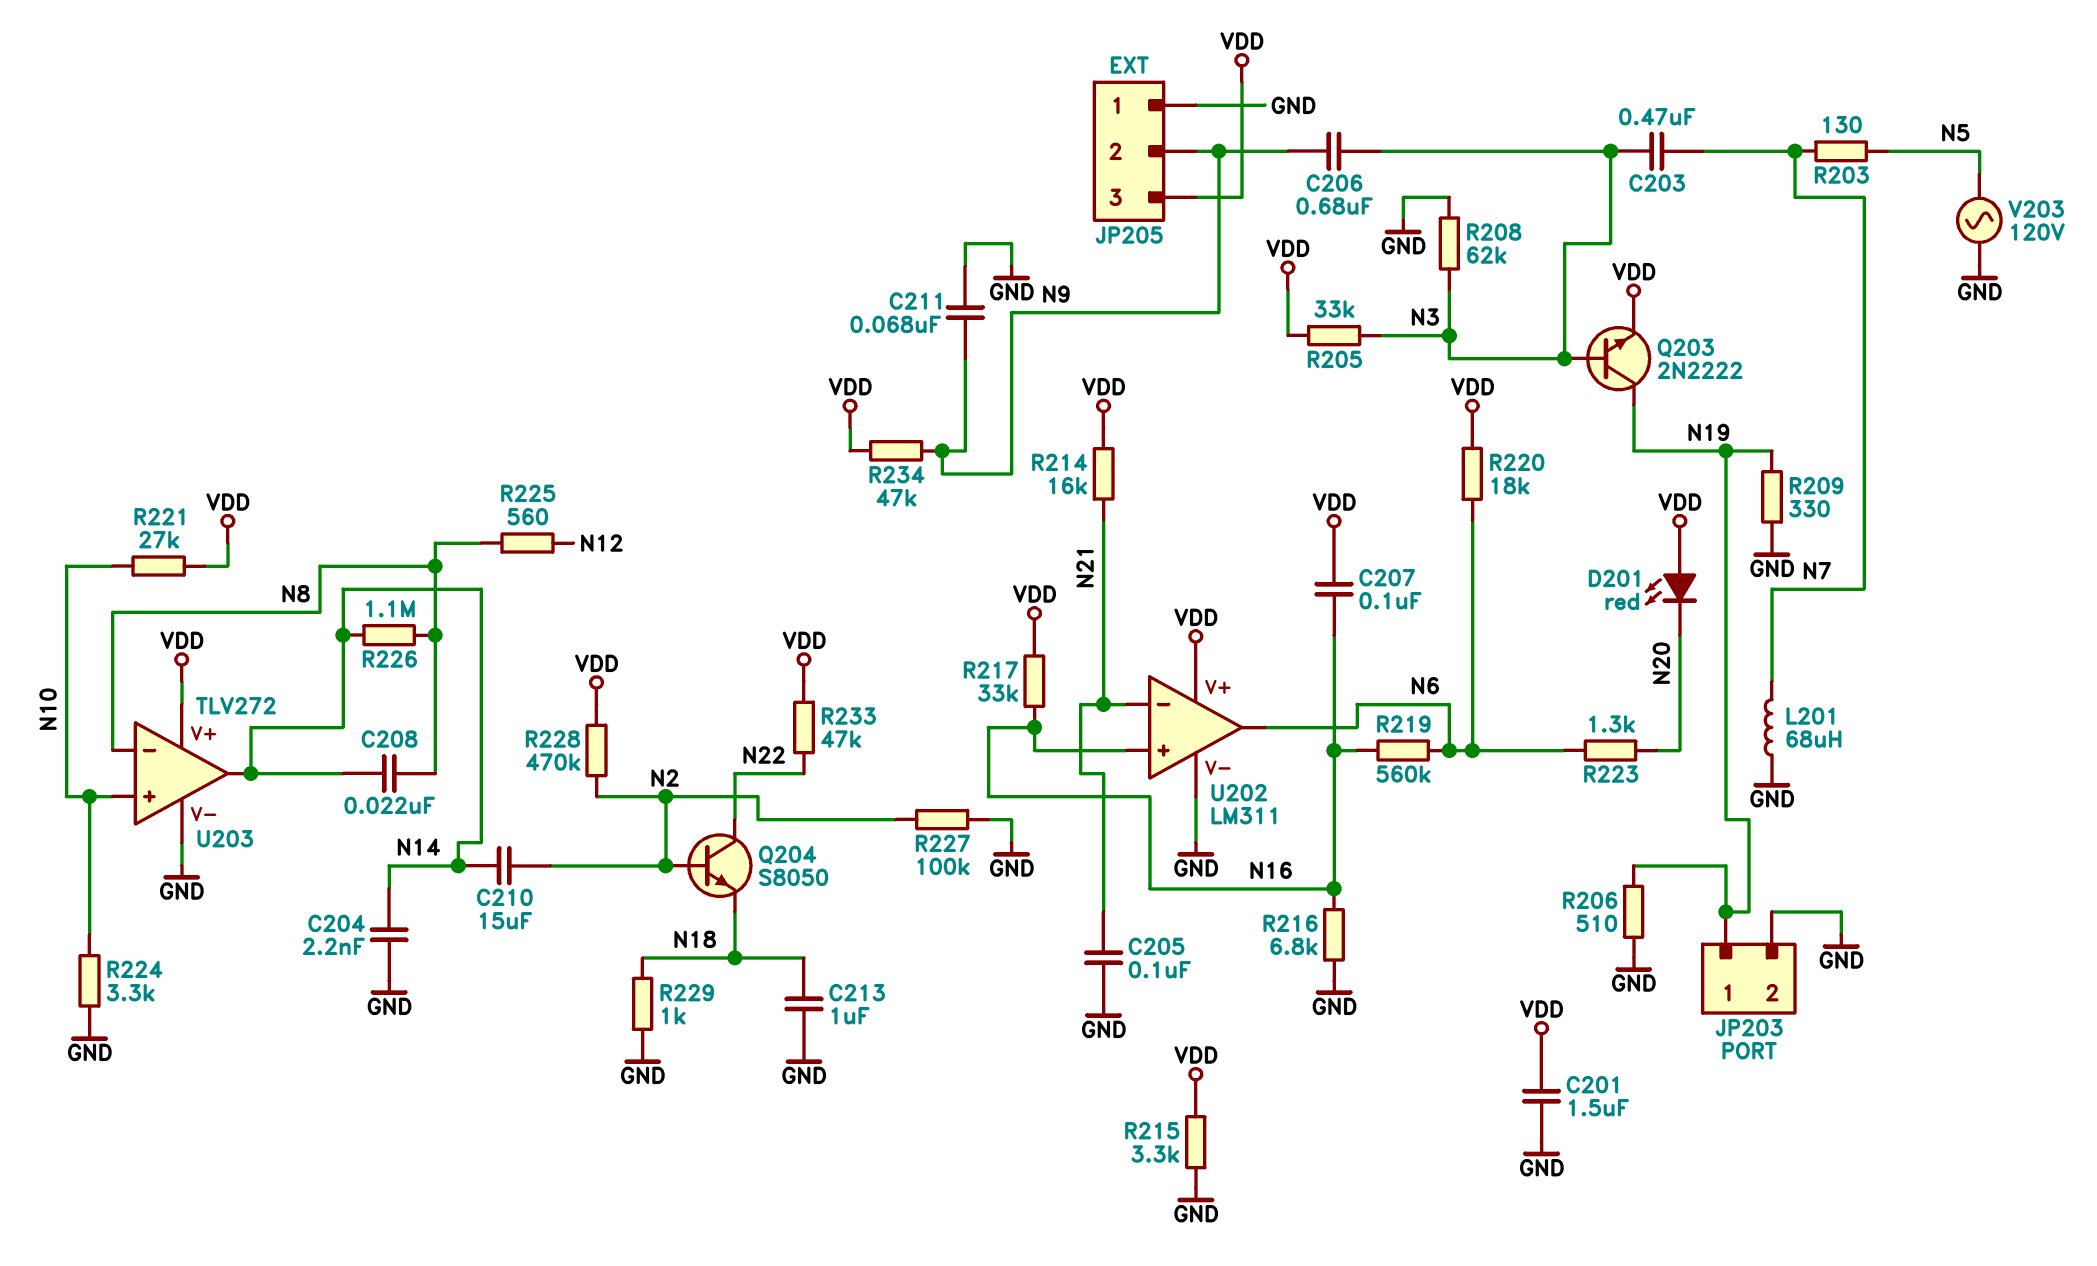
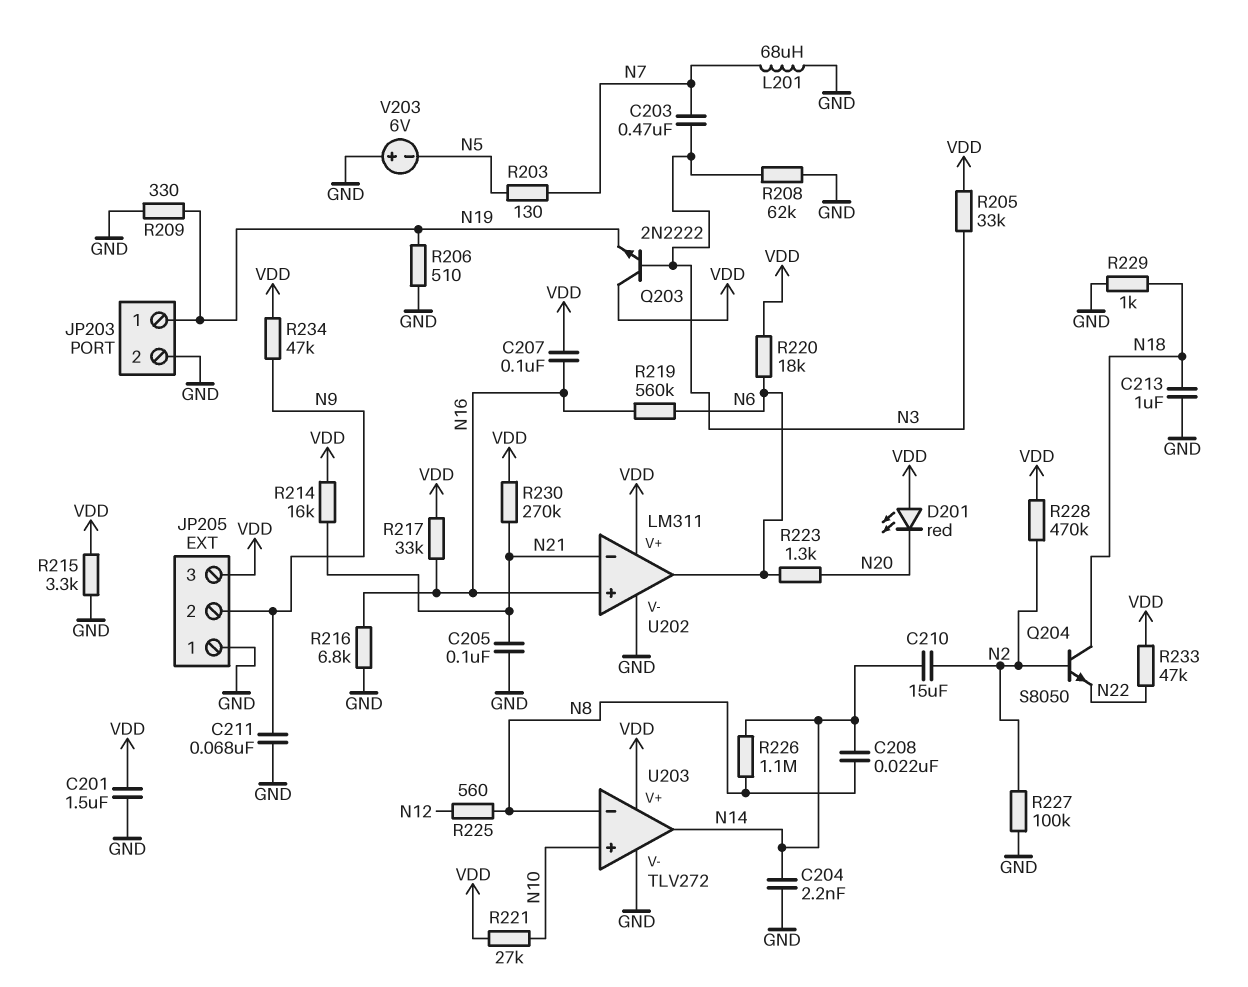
C206: 680nF (N3, N9) -> none
Q203: NPN 2N2222 (B N3, C N19, E VDD) -> NPN 2N2222 (B N3, C VDD, E N19)
Q204: NPN S8050 (B N2, C N22, E N18) -> NPN S8050 (B N2, C N18, E N22)
R224: 3.3k (GND, N10) -> none
R230: none -> 270k (N21, VDD)
V203: AC 120V (GND, N5) -> 6V (plus GND, minus N5)

